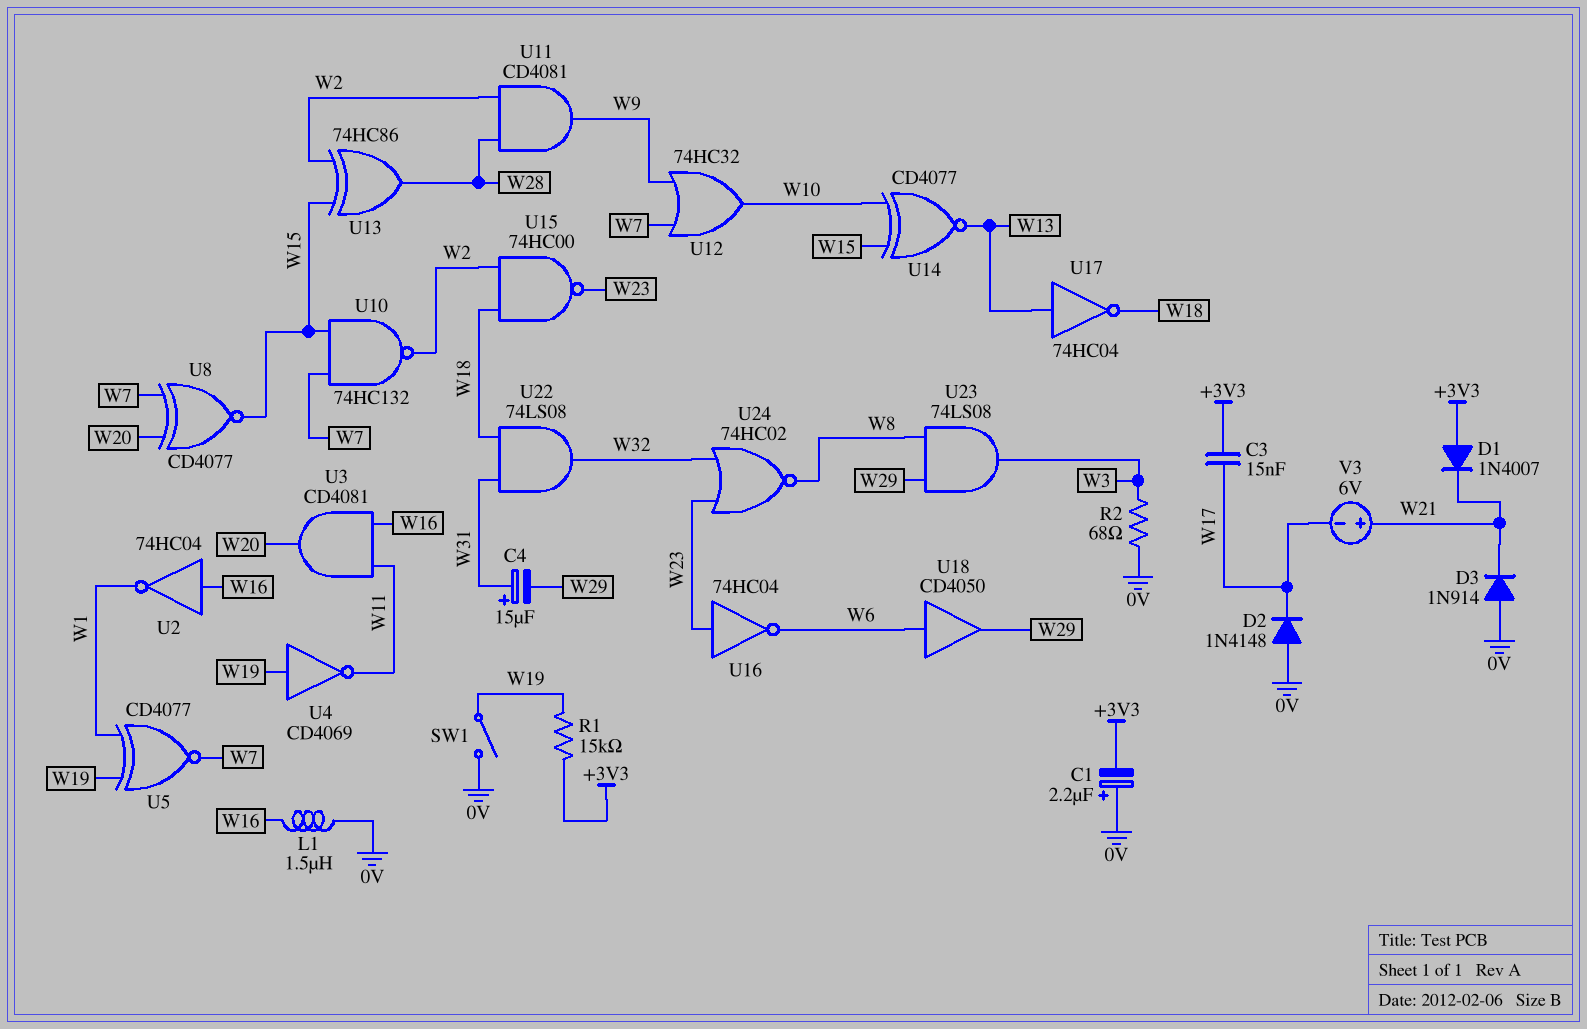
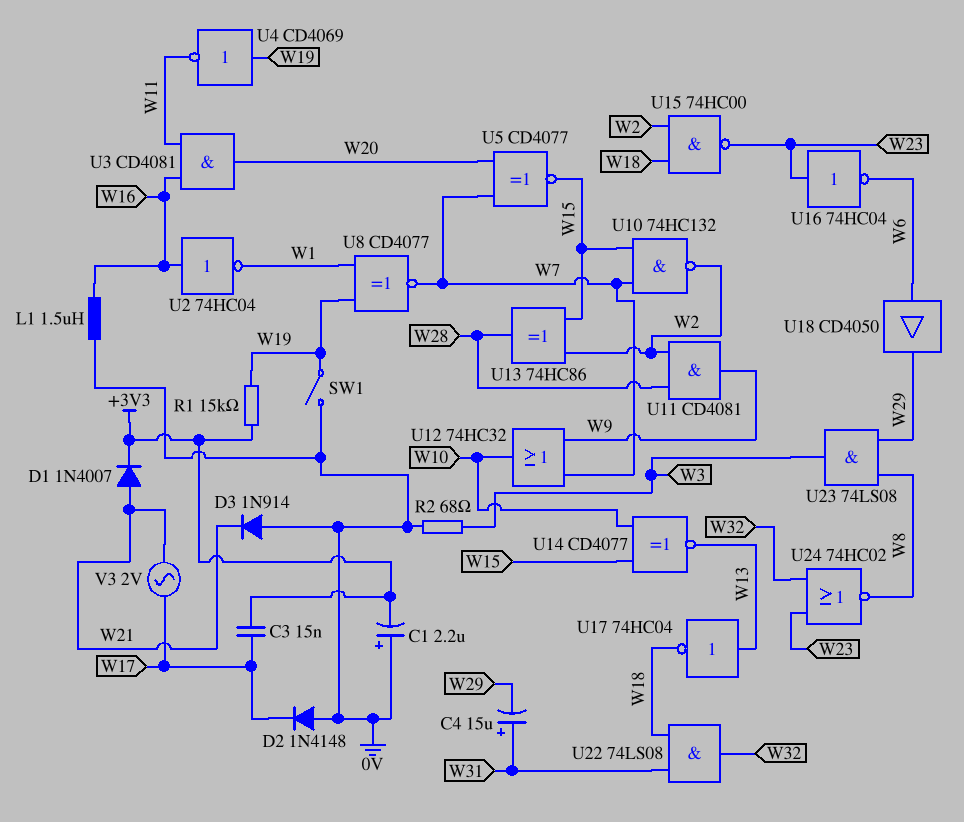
D1: diode 1N4007 (A +3V3, K W21) -> diode 1N4007 (A W21, K +3V3)
U5: XNOR CD4077 (in W1, in W19, out W7) -> XNOR CD4077 (in W7, in W20, out W15)
U8: XNOR CD4077 (in W7, in W20, out W15) -> XNOR CD4077 (in W1, in W19, out W7)
V3: 6V (plus W21, minus W17) -> AC 2V (W17, W21)

